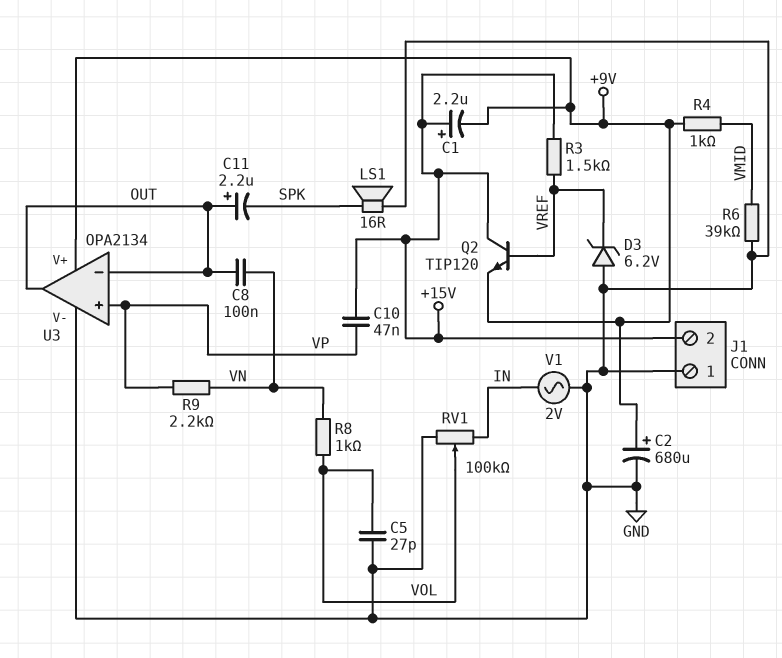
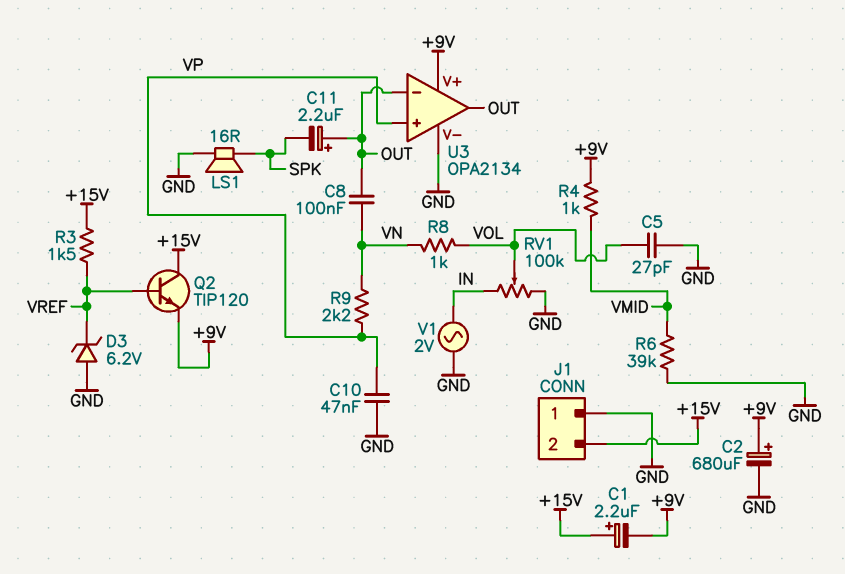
C10: 47nF (+15V, VP) -> 47nF (GND, VP)

